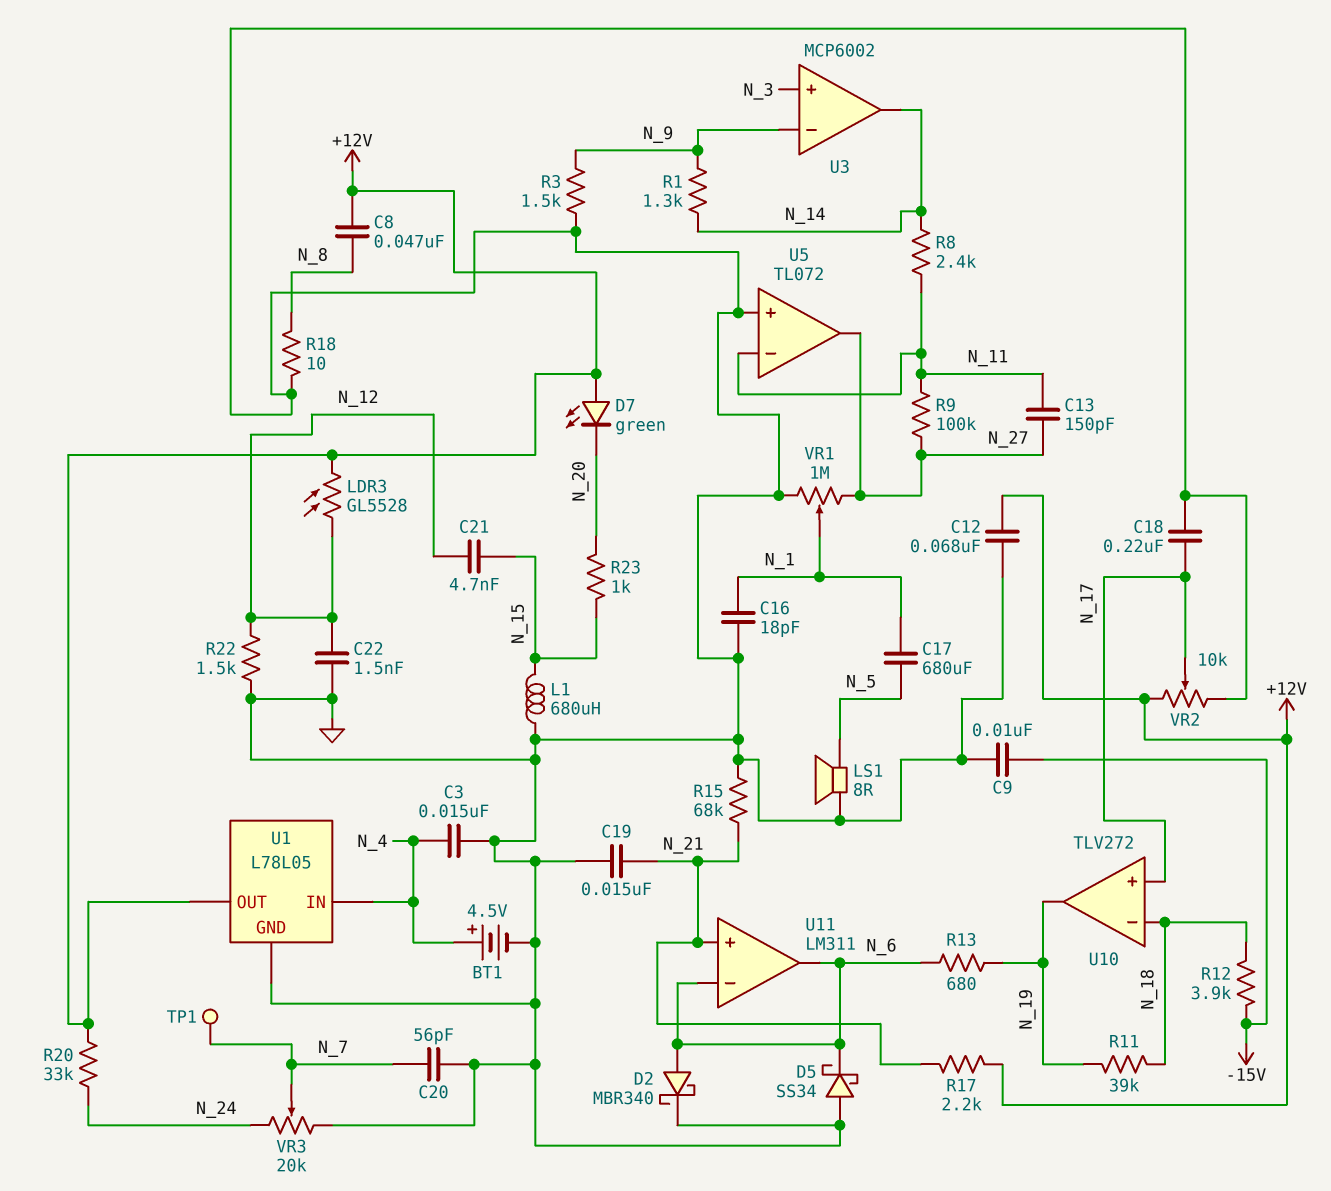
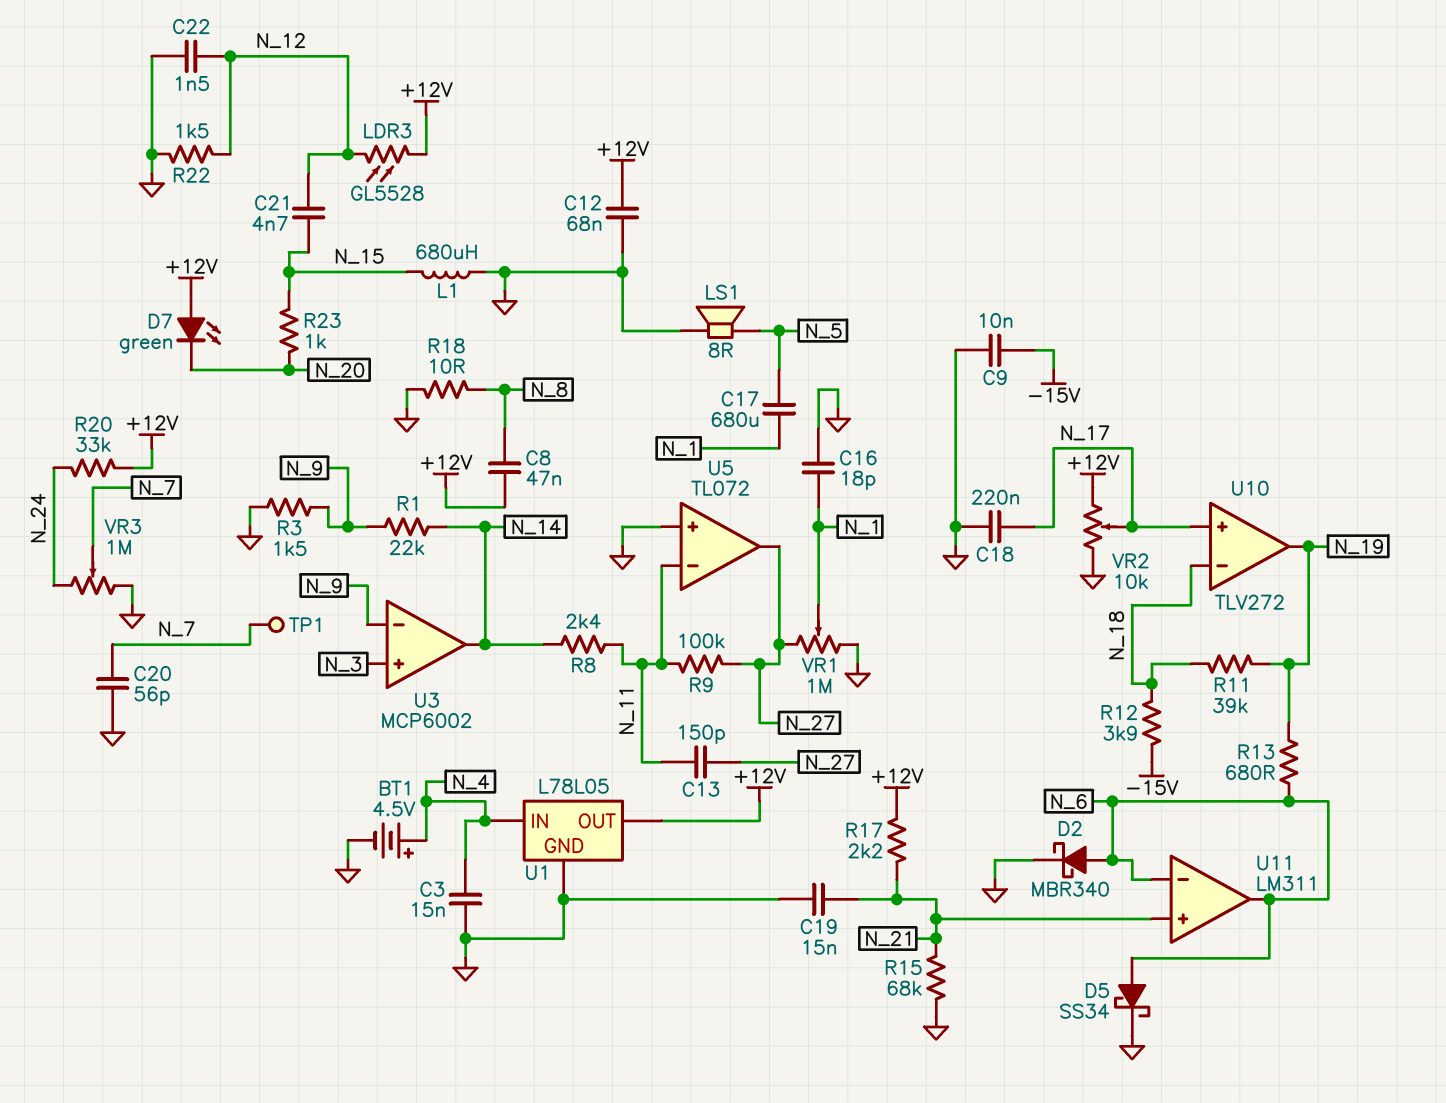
D5: schottky SS34 (A GND, K N_6) -> schottky SS34 (A N_6, K GND)
R1: 1.3k (N_9, N_14) -> 22k (N_9, N_14)
VR3: 20k (GND, N_24, wiper N_7) -> 1M (GND, N_24, wiper N_7)

